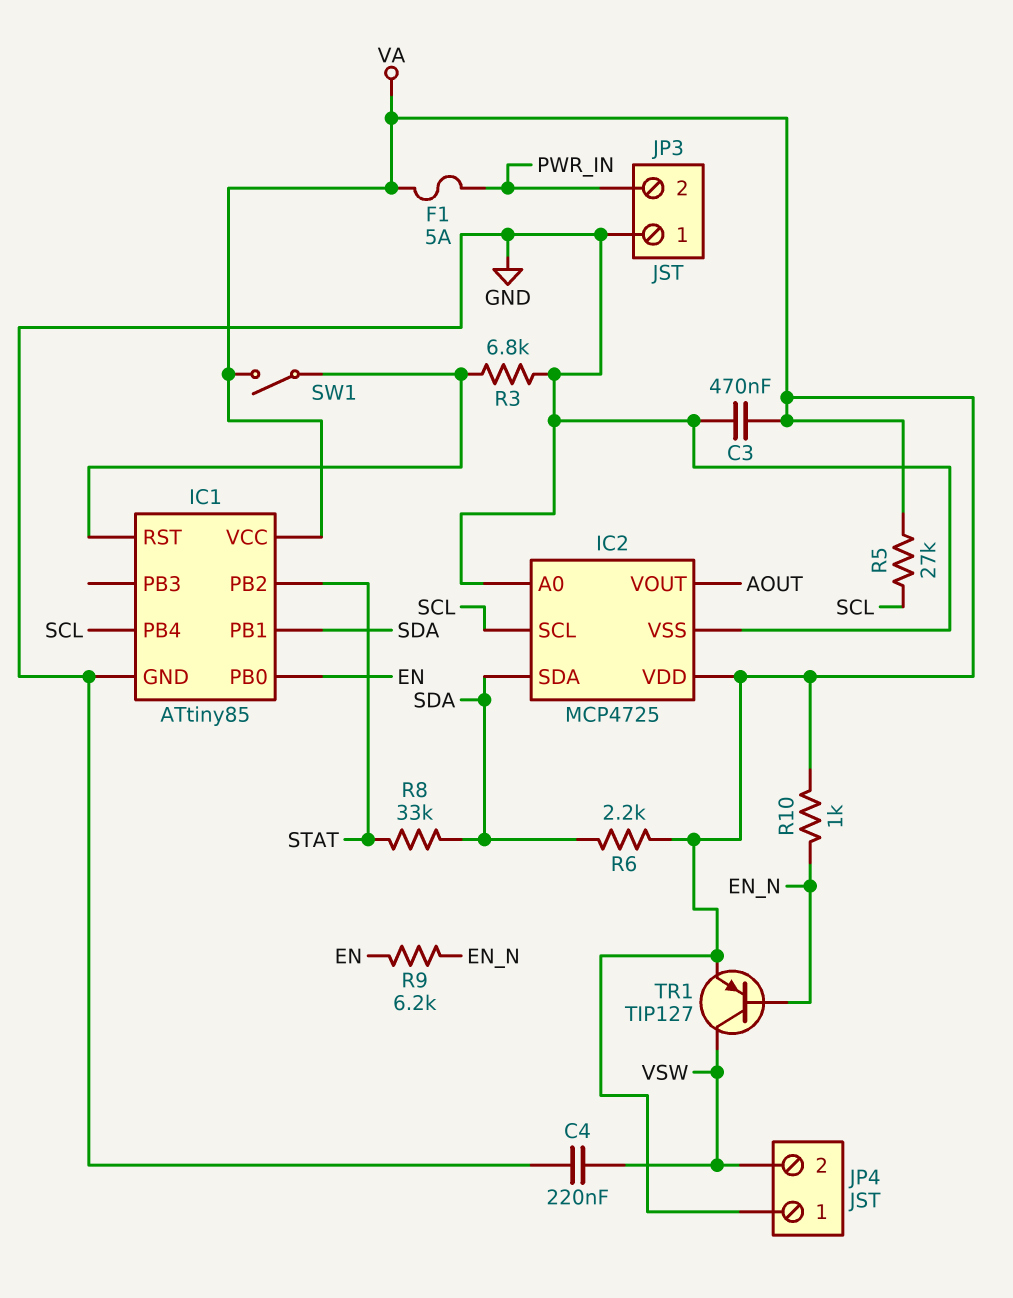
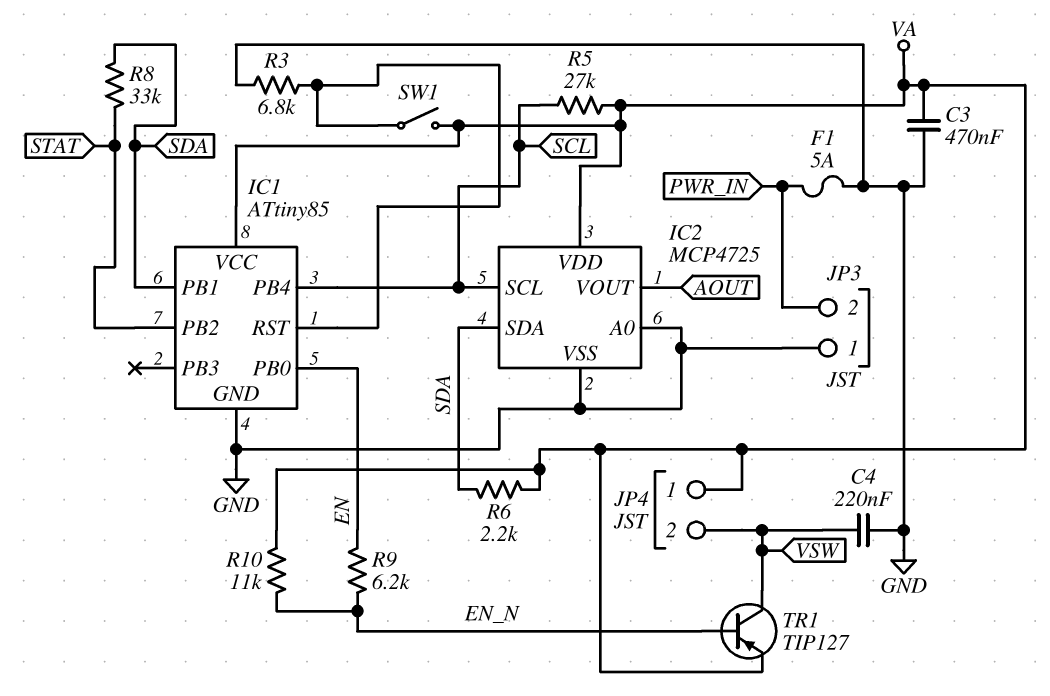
F1: 5A (PWR_IN, VA) -> 5A (GND, PWR_IN)
R10: 1k (EN_N, VA) -> 11k (EN_N, VA)

